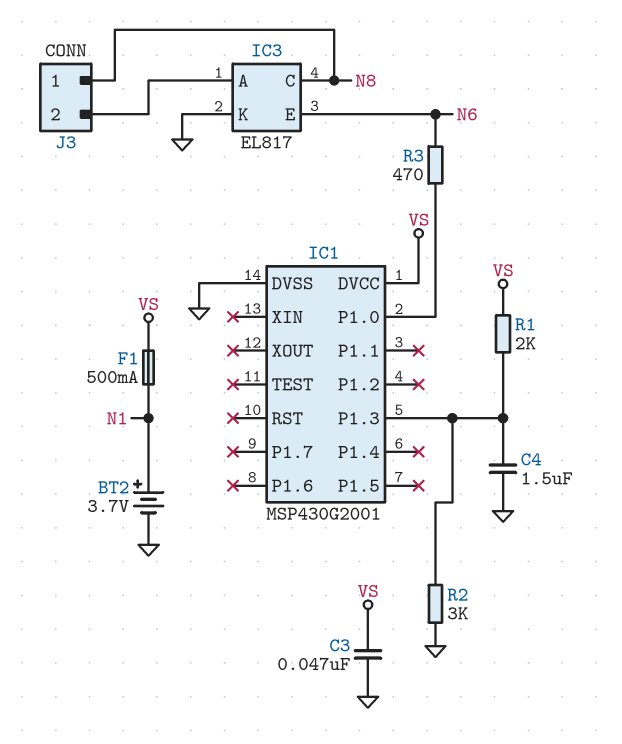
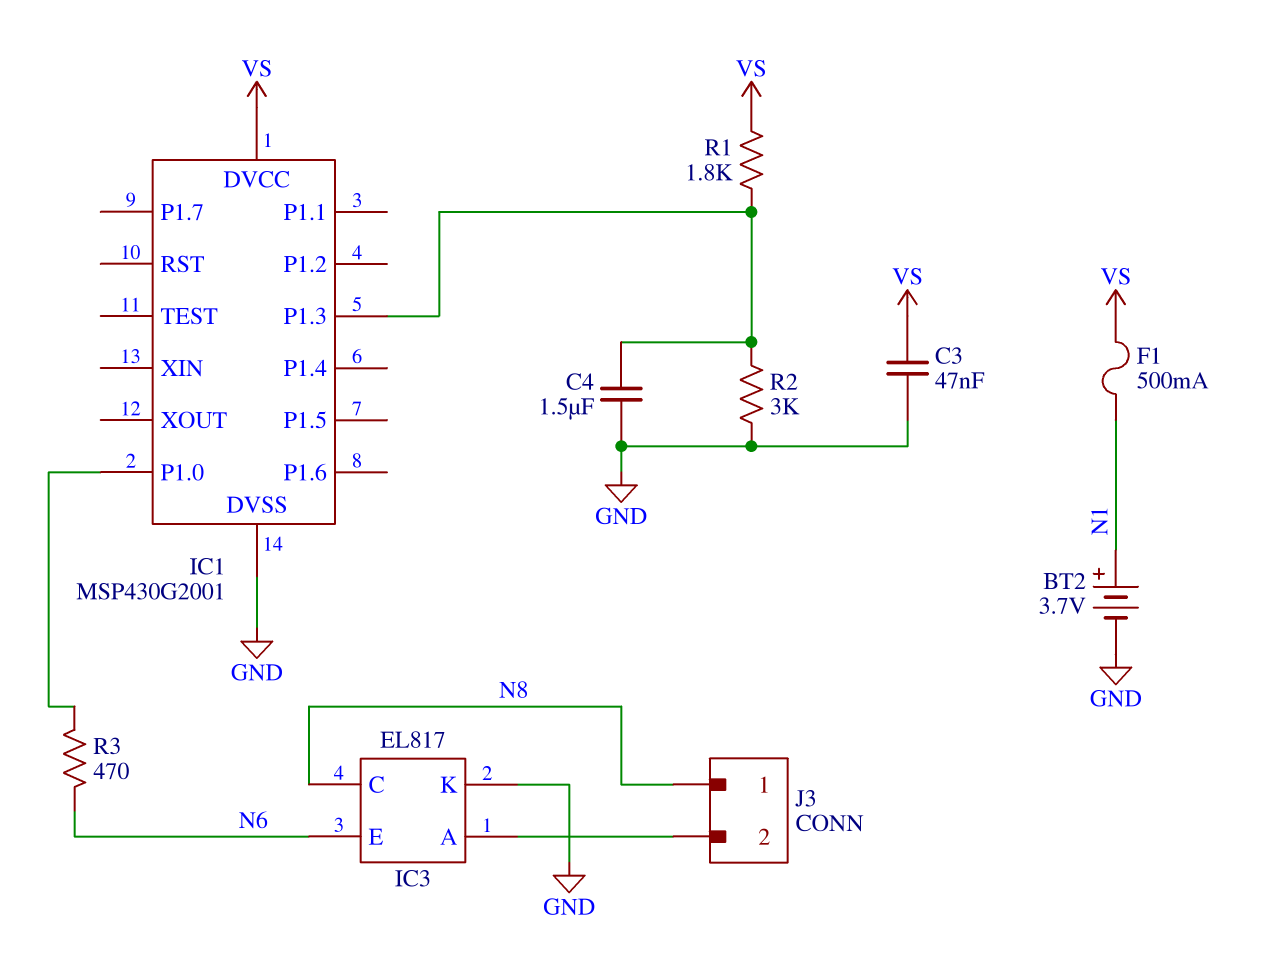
R1: 2k (IC1/P1.3, VS) -> 1.8k (IC1/P1.3, VS)

